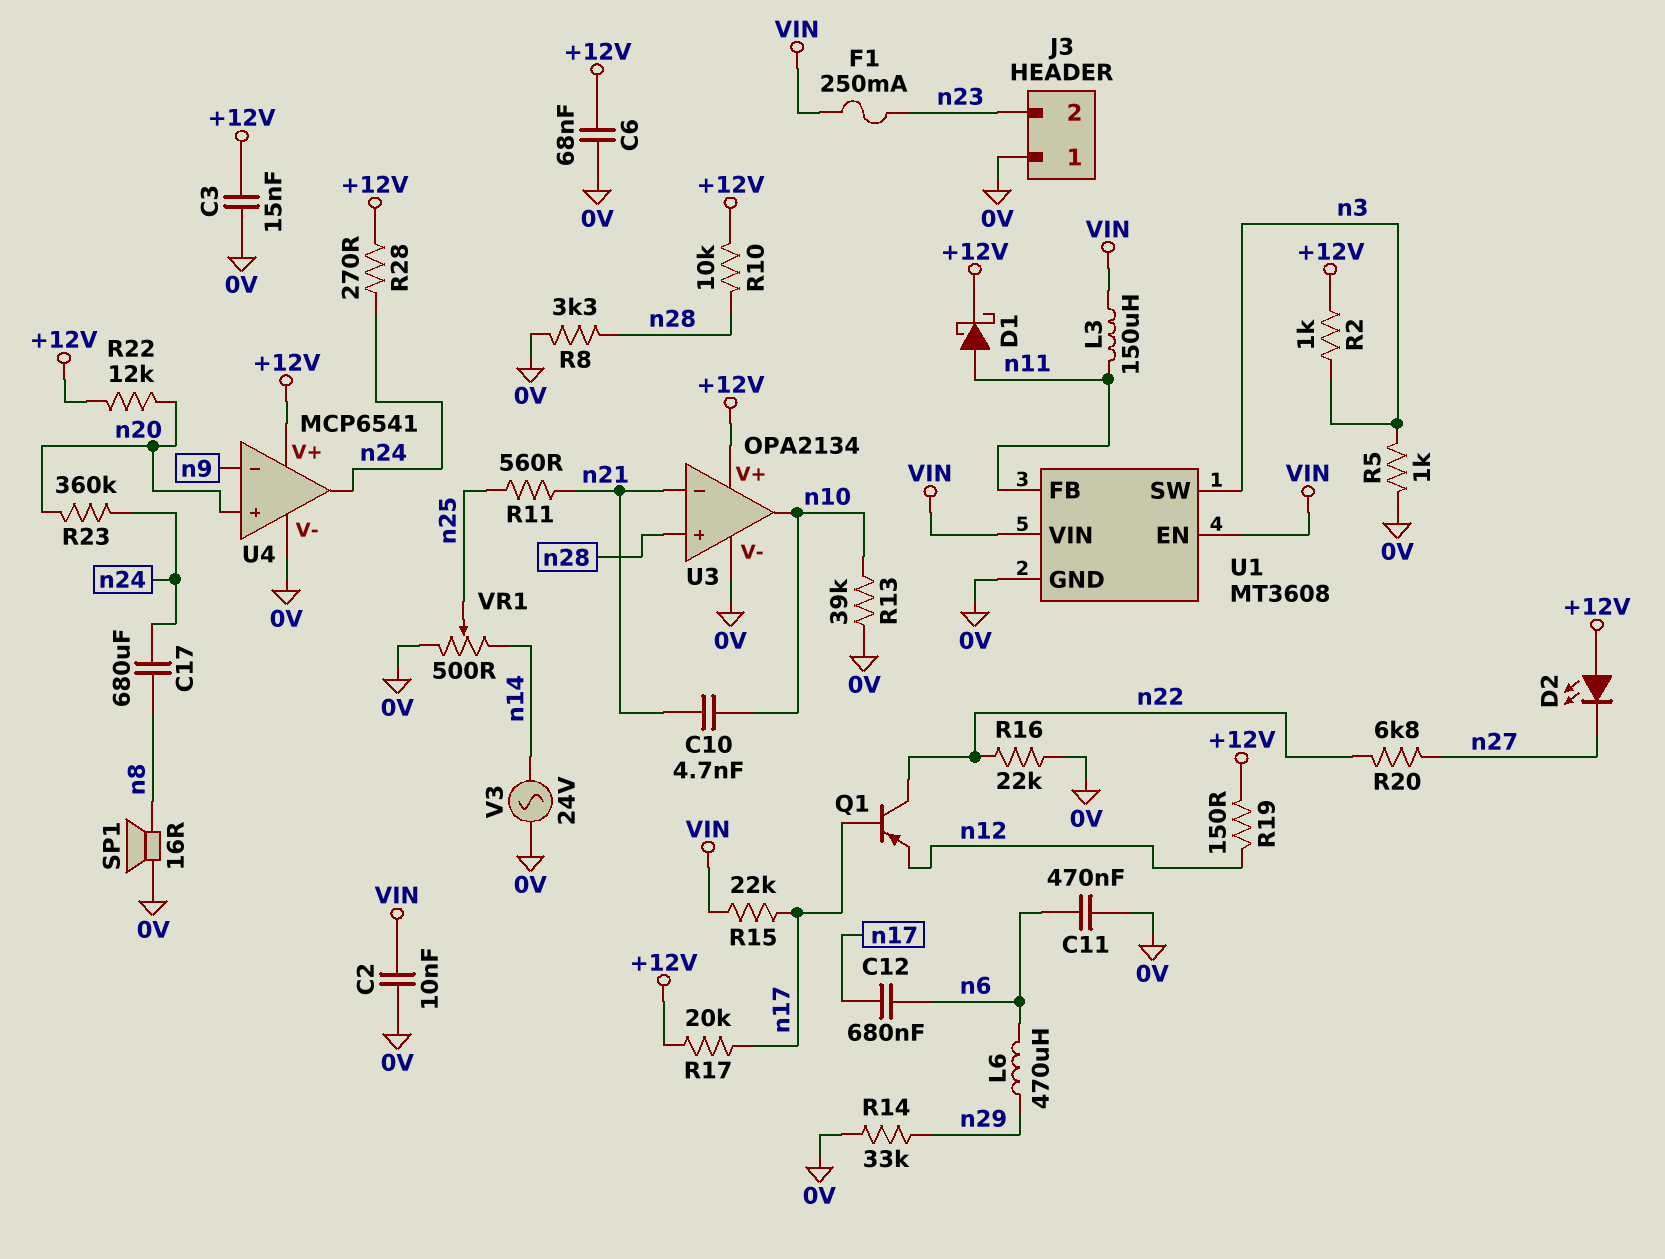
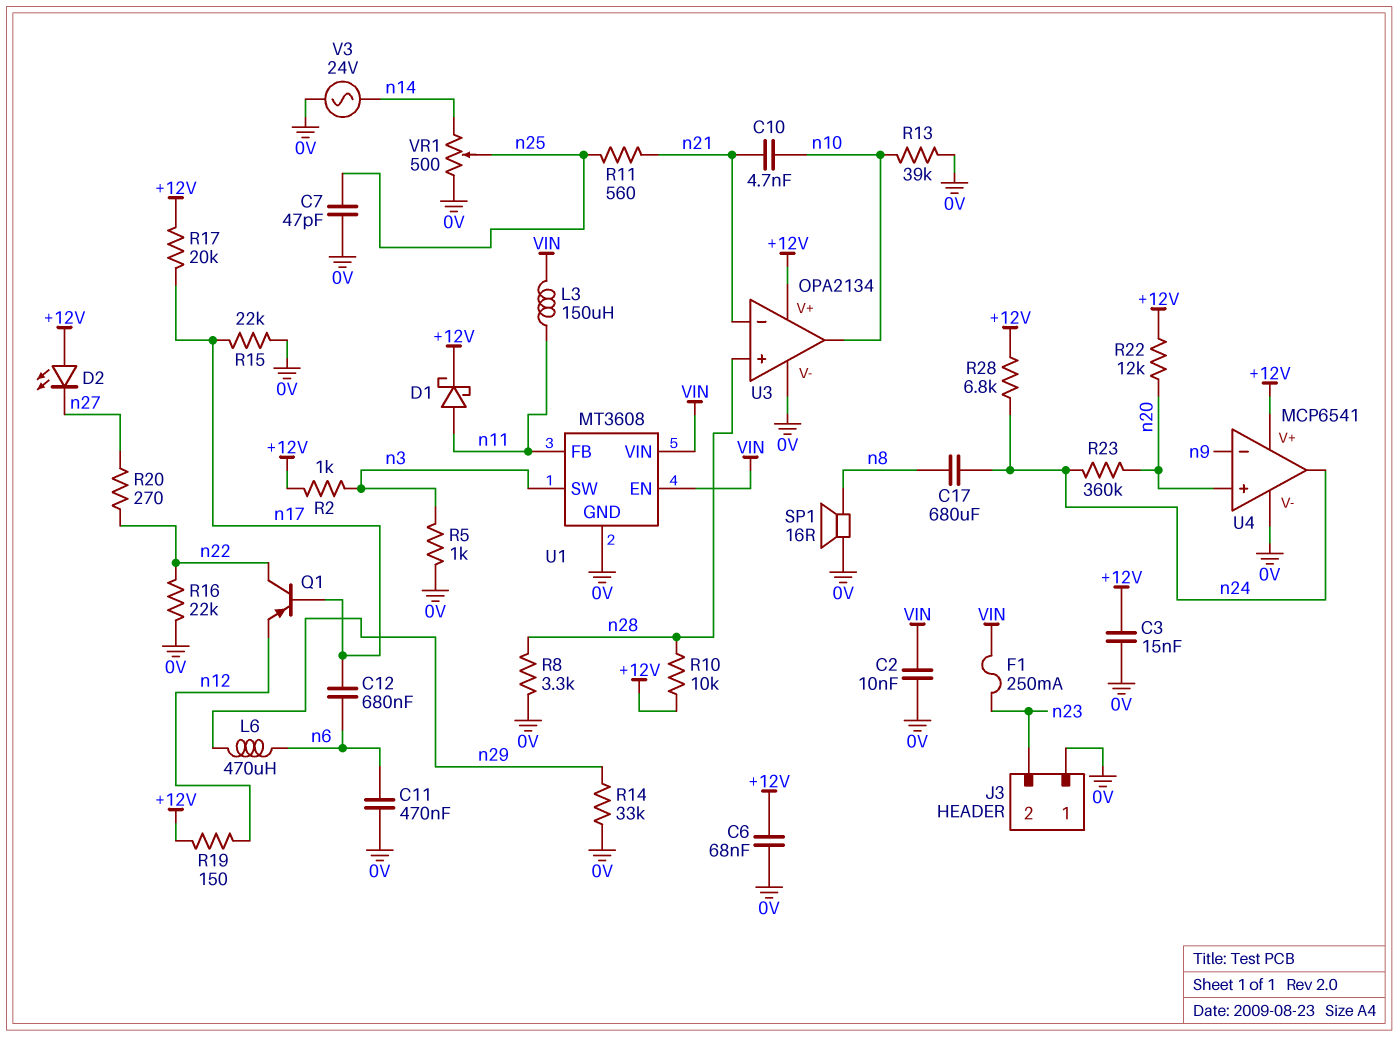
C7: none -> 47pF (0V, n25)
R15: 22k (VIN, n17) -> 22k (0V, n17)
R20: 6.8k (n22, n27) -> 270 (n22, n27)
R28: 270 (+12V, n24) -> 6.8k (+12V, n24)

